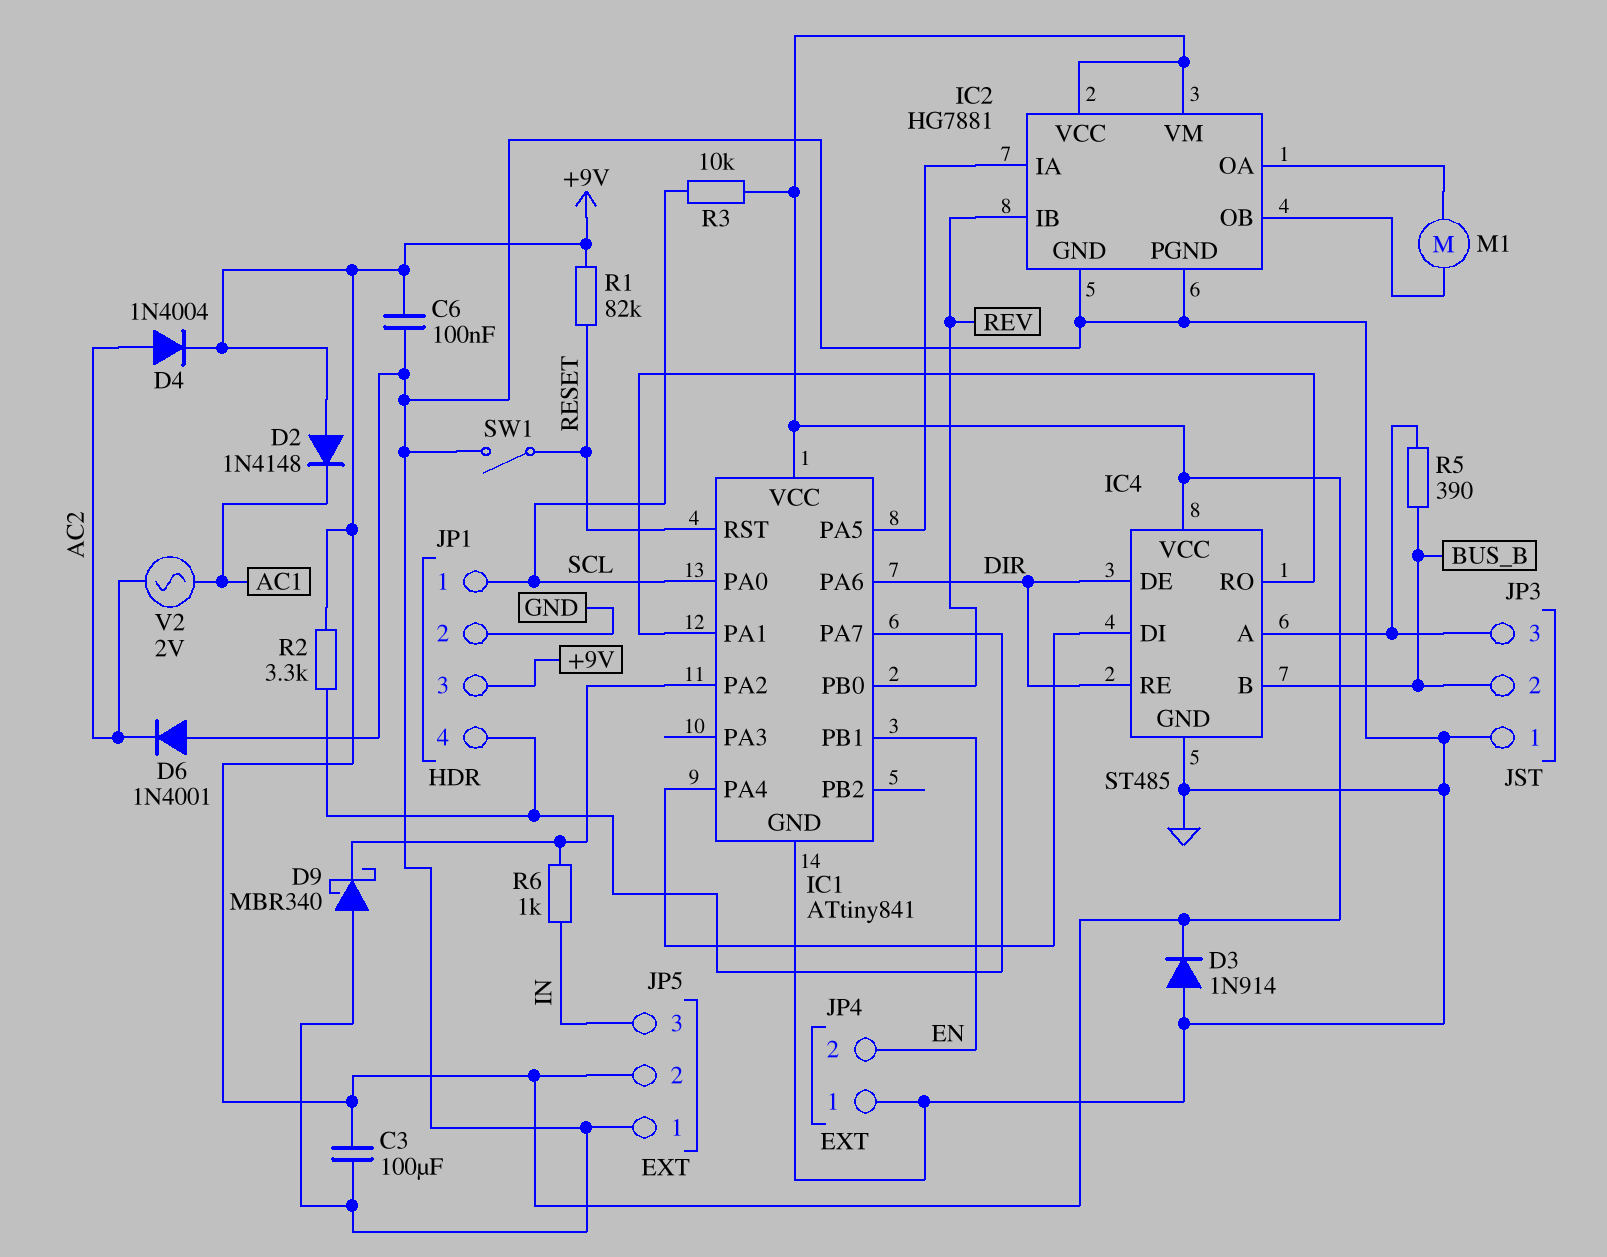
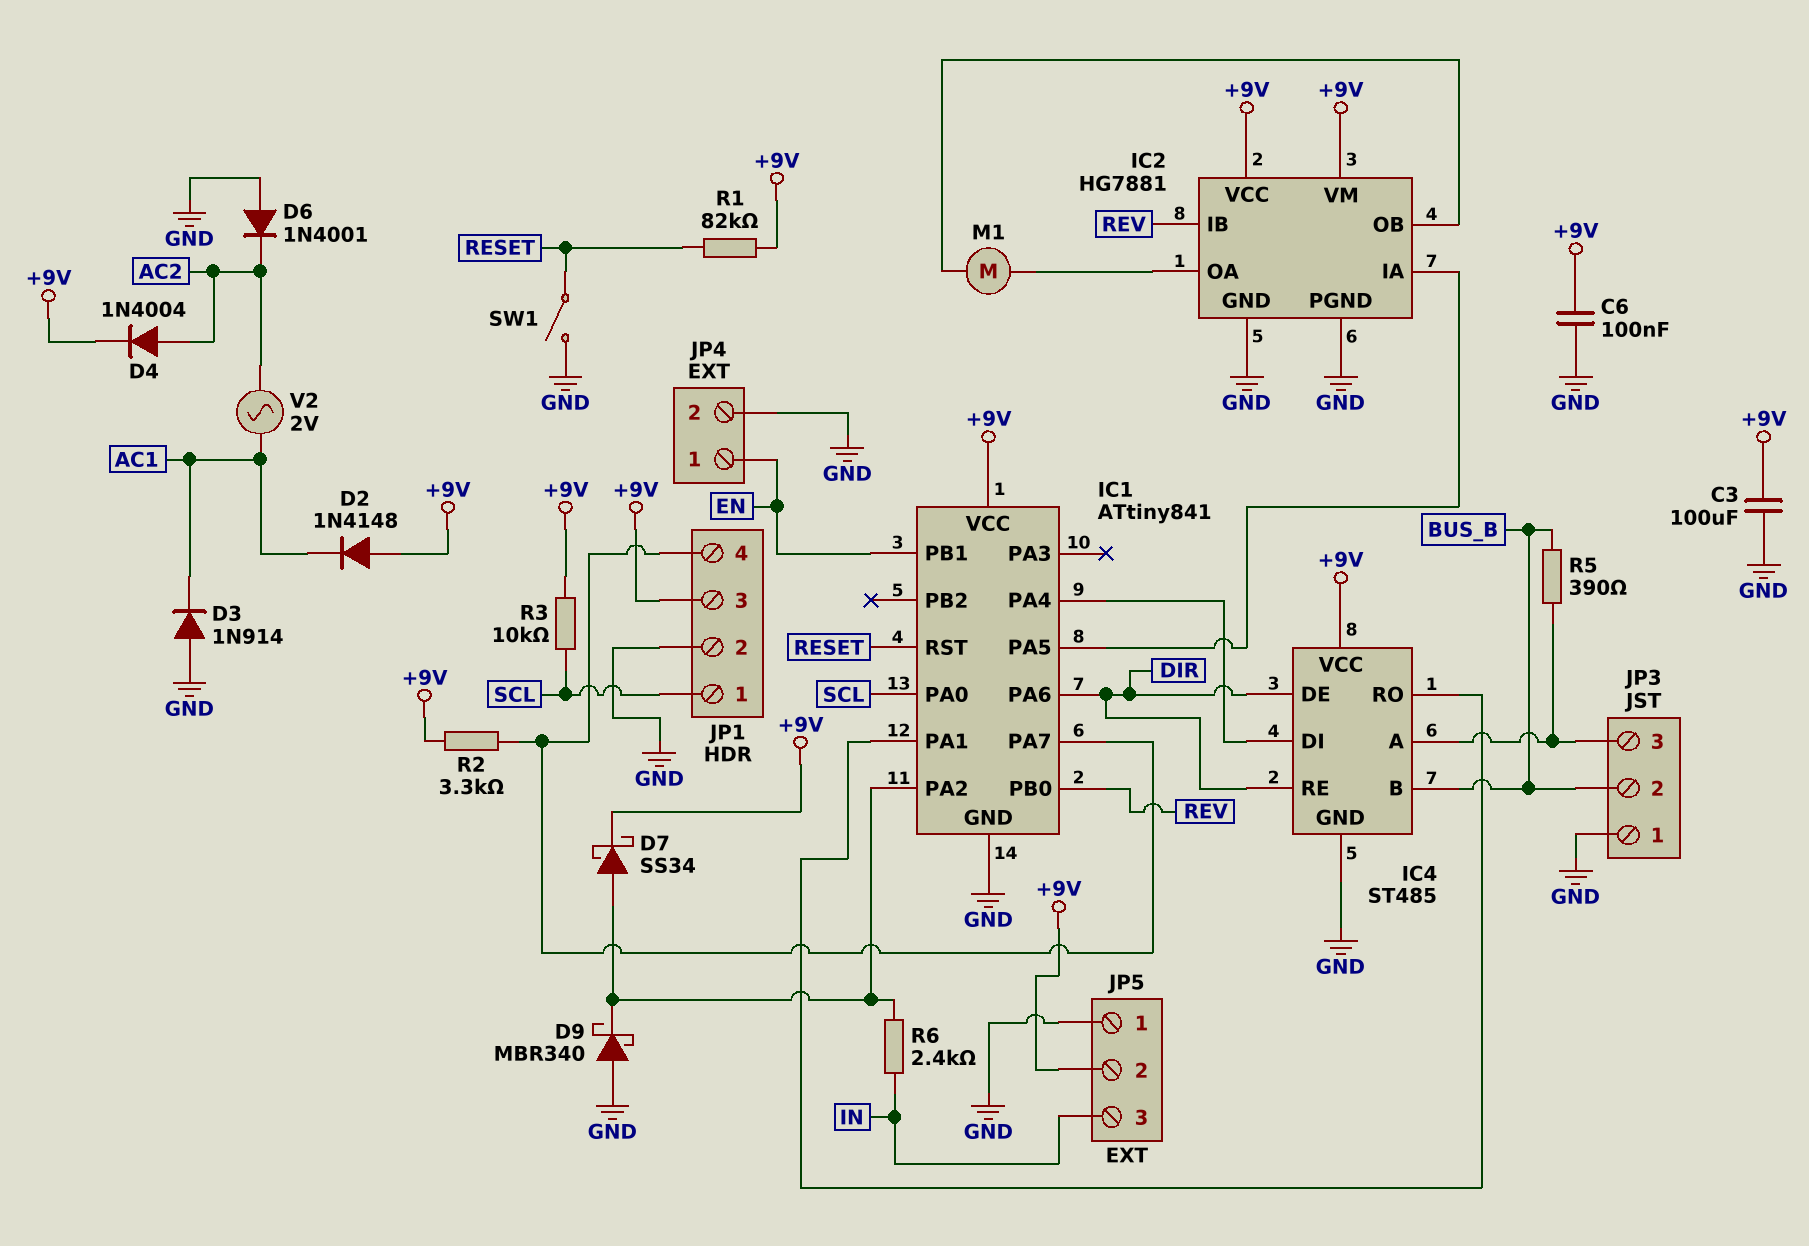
D3: diode 1N914 (A GND, K +9V) -> diode 1N914 (A GND, K AC1)
D7: none -> schottky SS34 (A IC1/PA2, K +9V)
JP4 pin 1: GND -> EN
JP4 pin 2: EN -> GND
R6: 1k (IC1/PA2, IN) -> 2.4k (IC1/PA2, IN)

